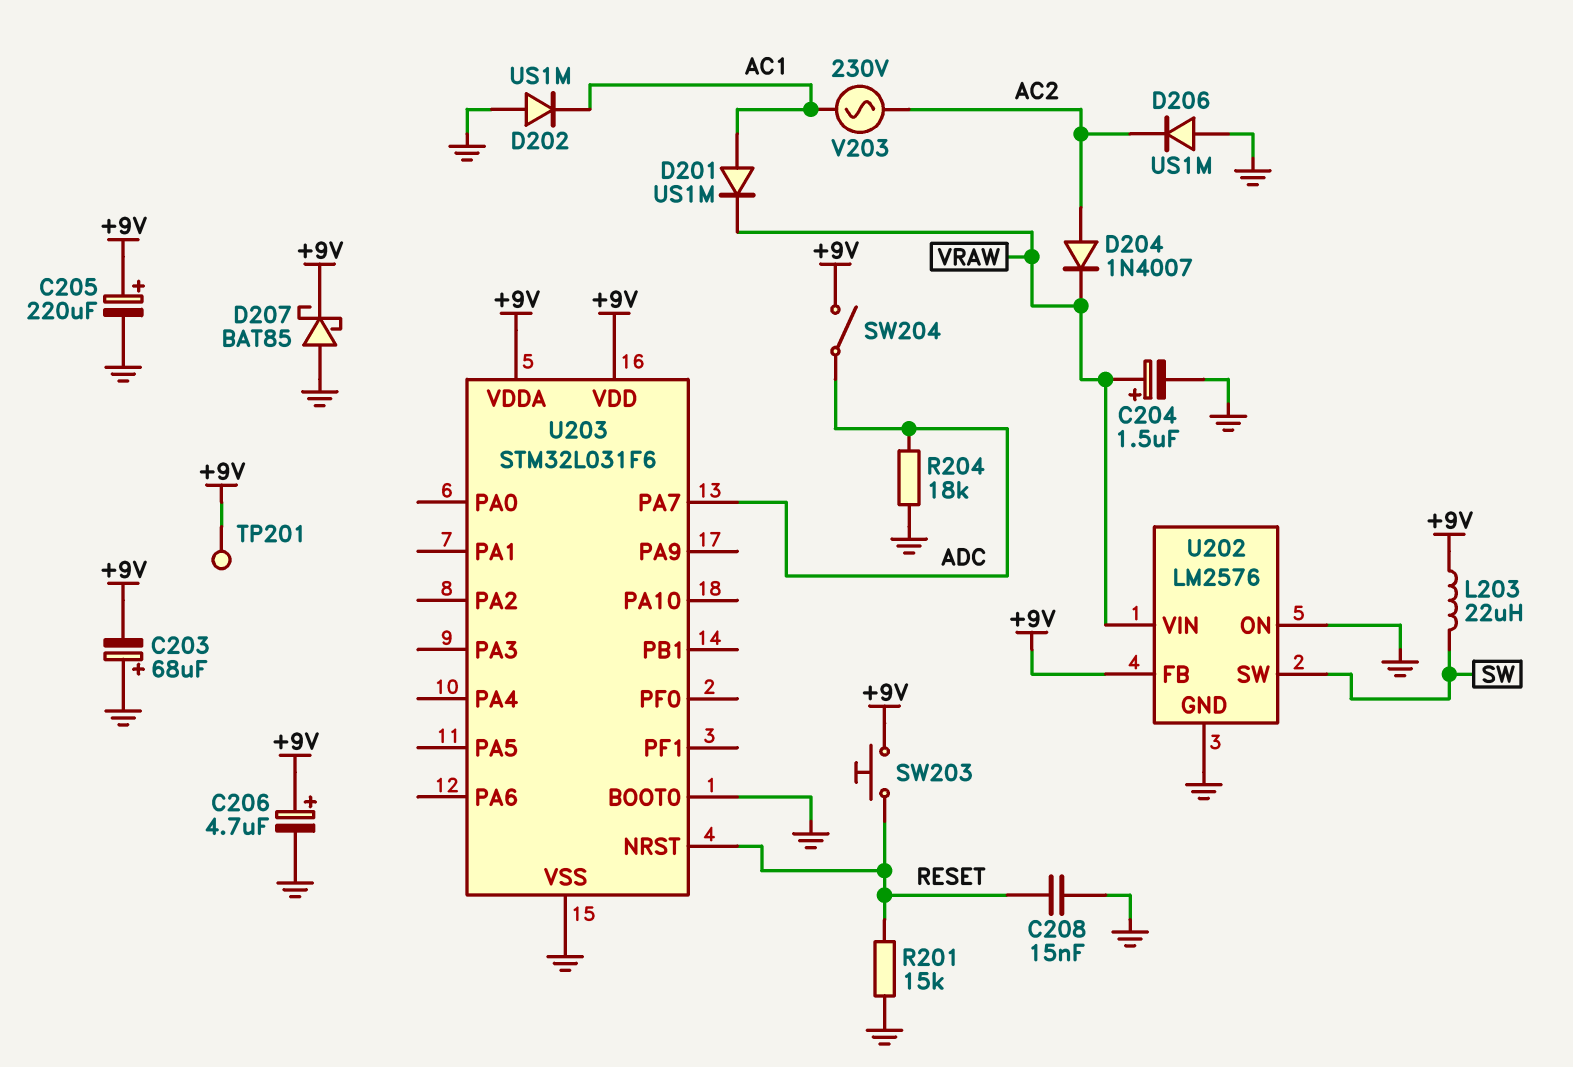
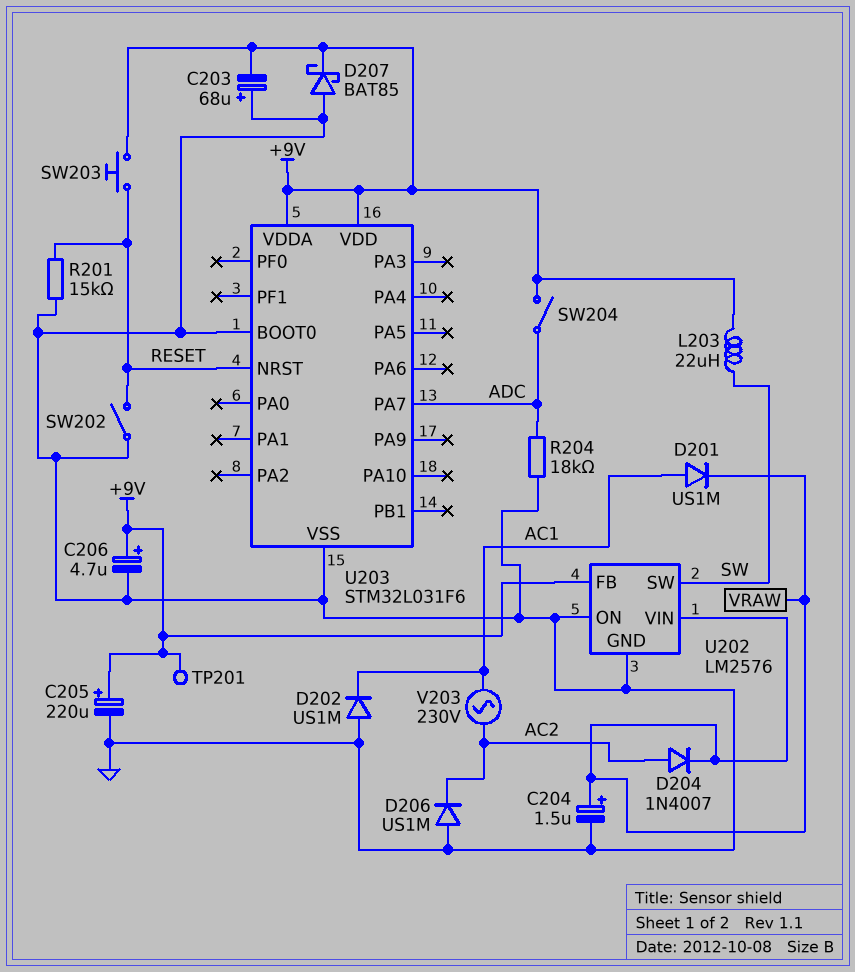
C208: 15nF (GND, RESET) -> none
SW202: none -> switch (GND, RESET)

